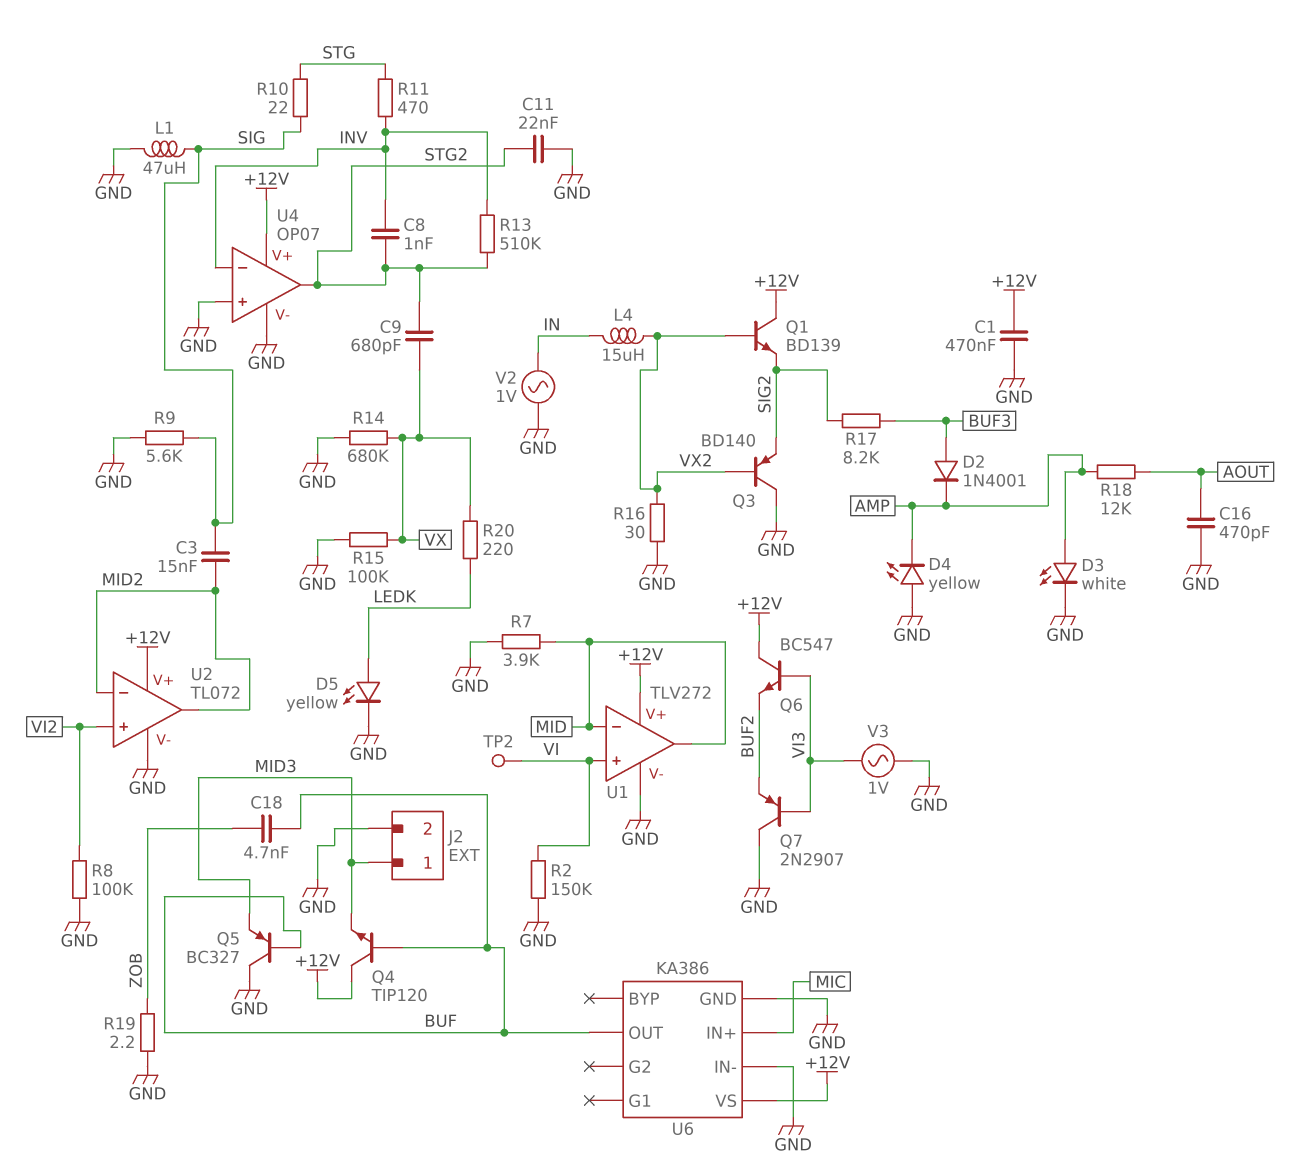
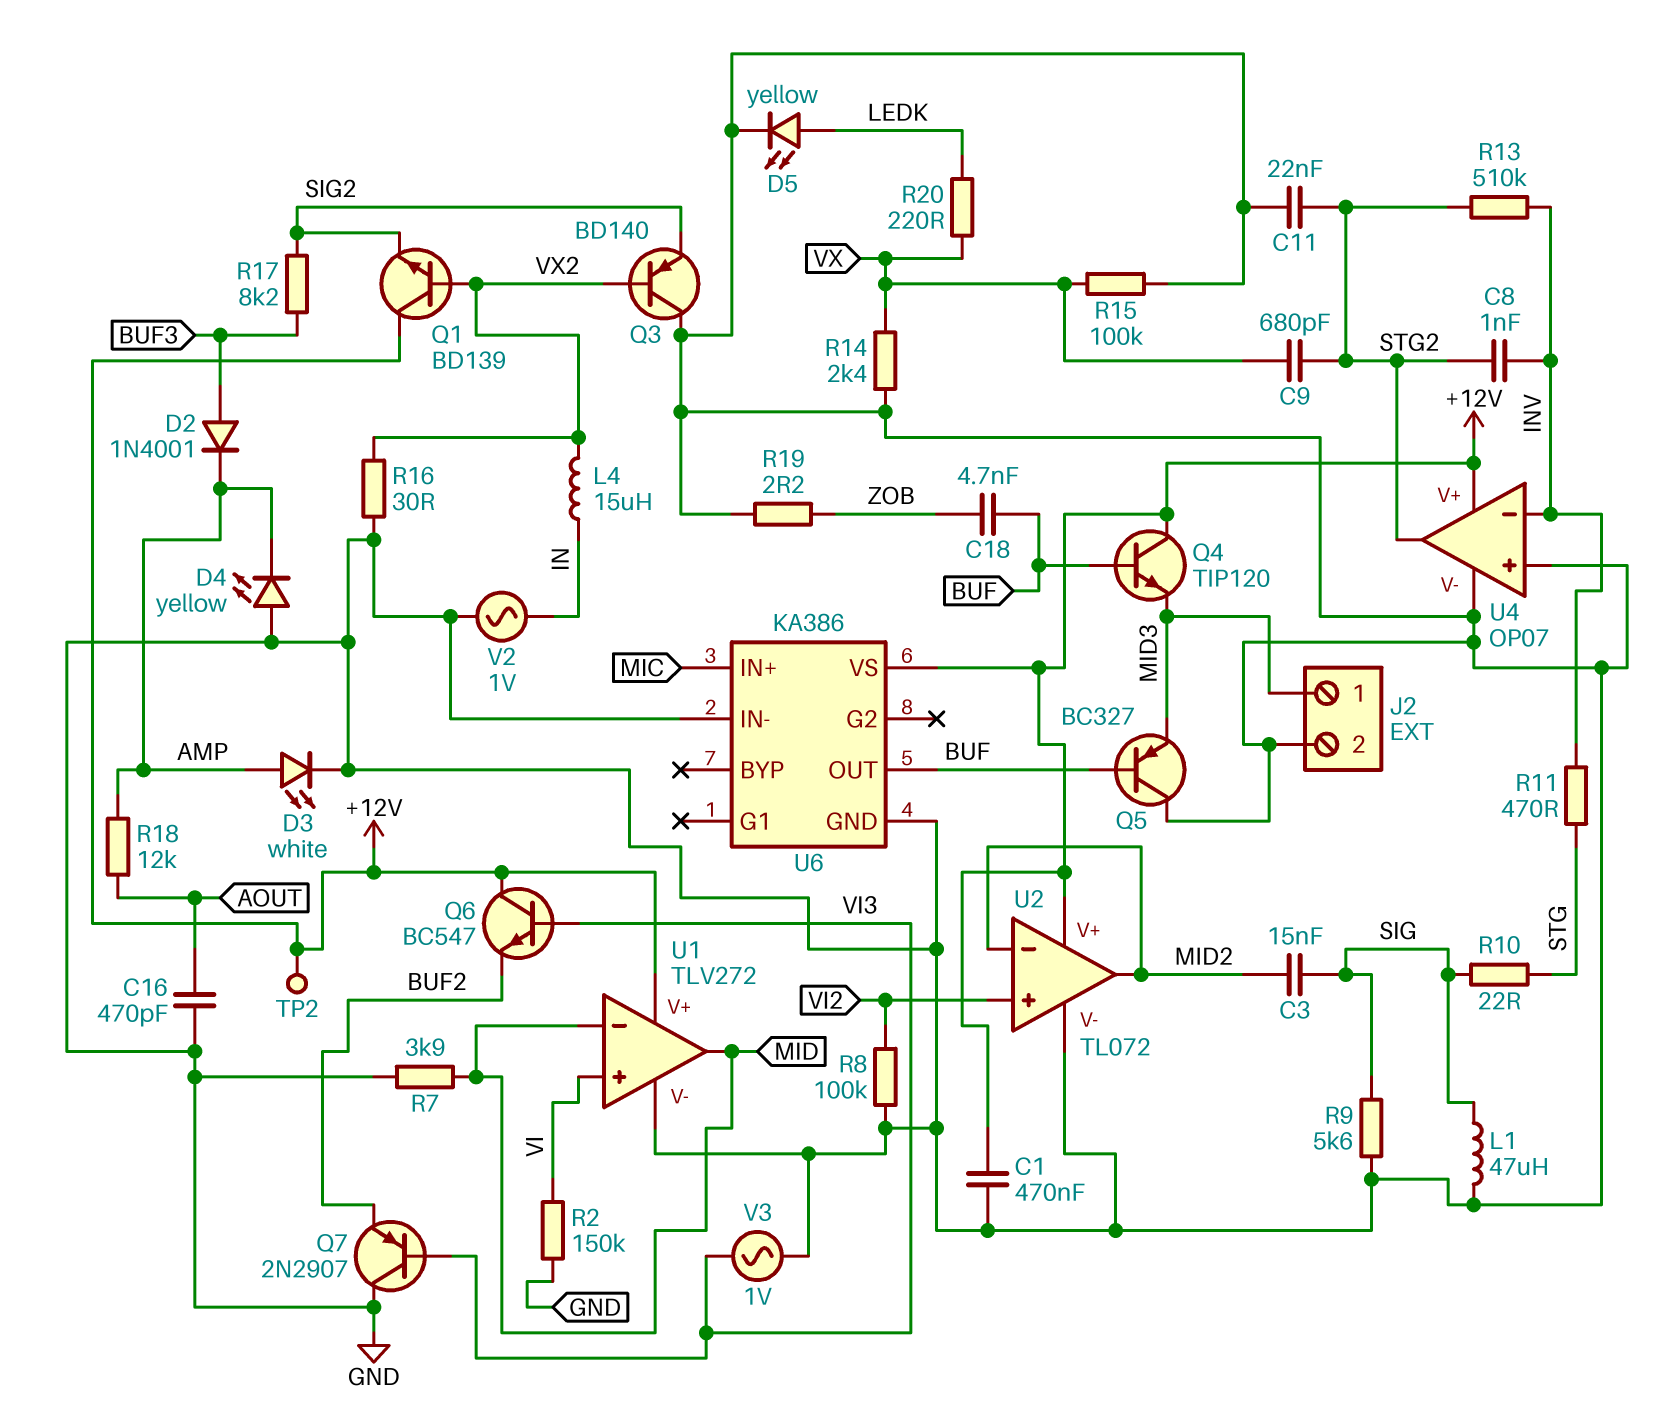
R14: 680k (GND, VX) -> 2.4k (GND, VX)
TP2: test point (VI) -> test point (+12V)

